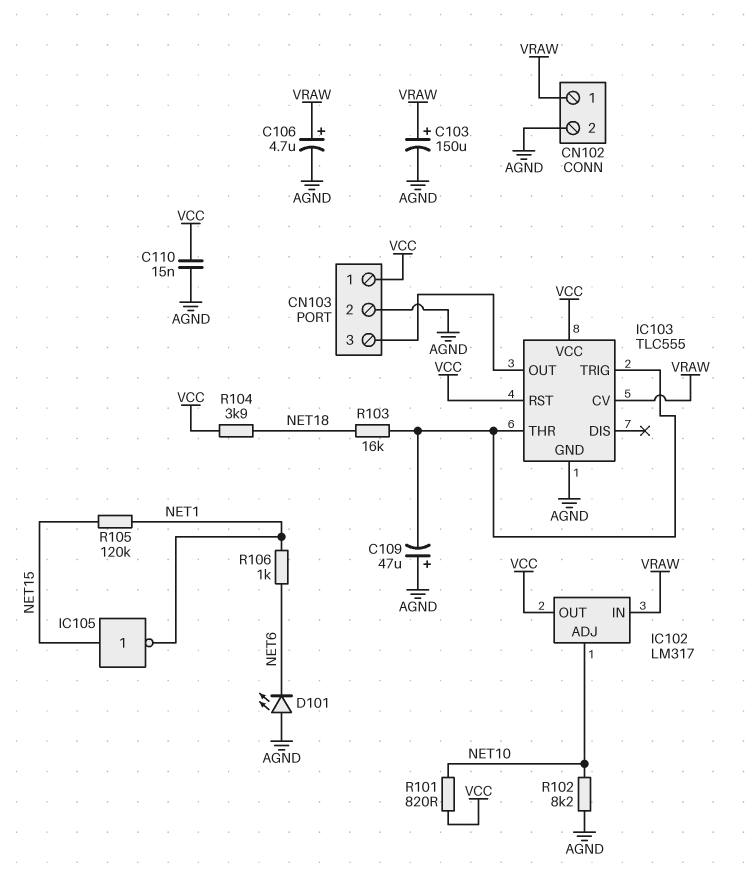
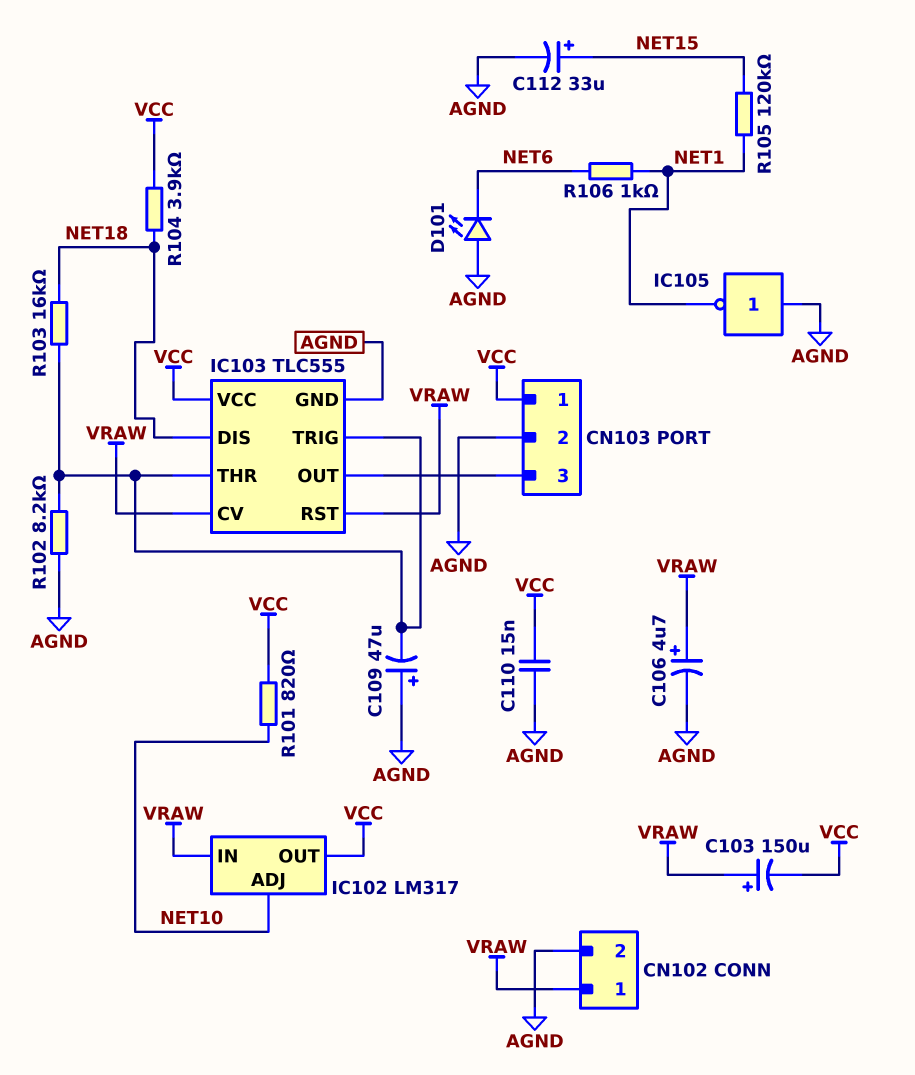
C103: 150uF (plus VRAW, minus AGND) -> 150uF (plus VRAW, minus VCC)
C112: none -> 33uF (plus NET15, minus AGND)
IC103 pin DIS: none -> NET18
IC103 pin RST: VCC -> VRAW
IC105: NOT (in NET15, out NET1) -> NOT (in AGND, out NET1)
R102: 8.2k (AGND, NET10) -> 8.2k (AGND, IC103/THR)

